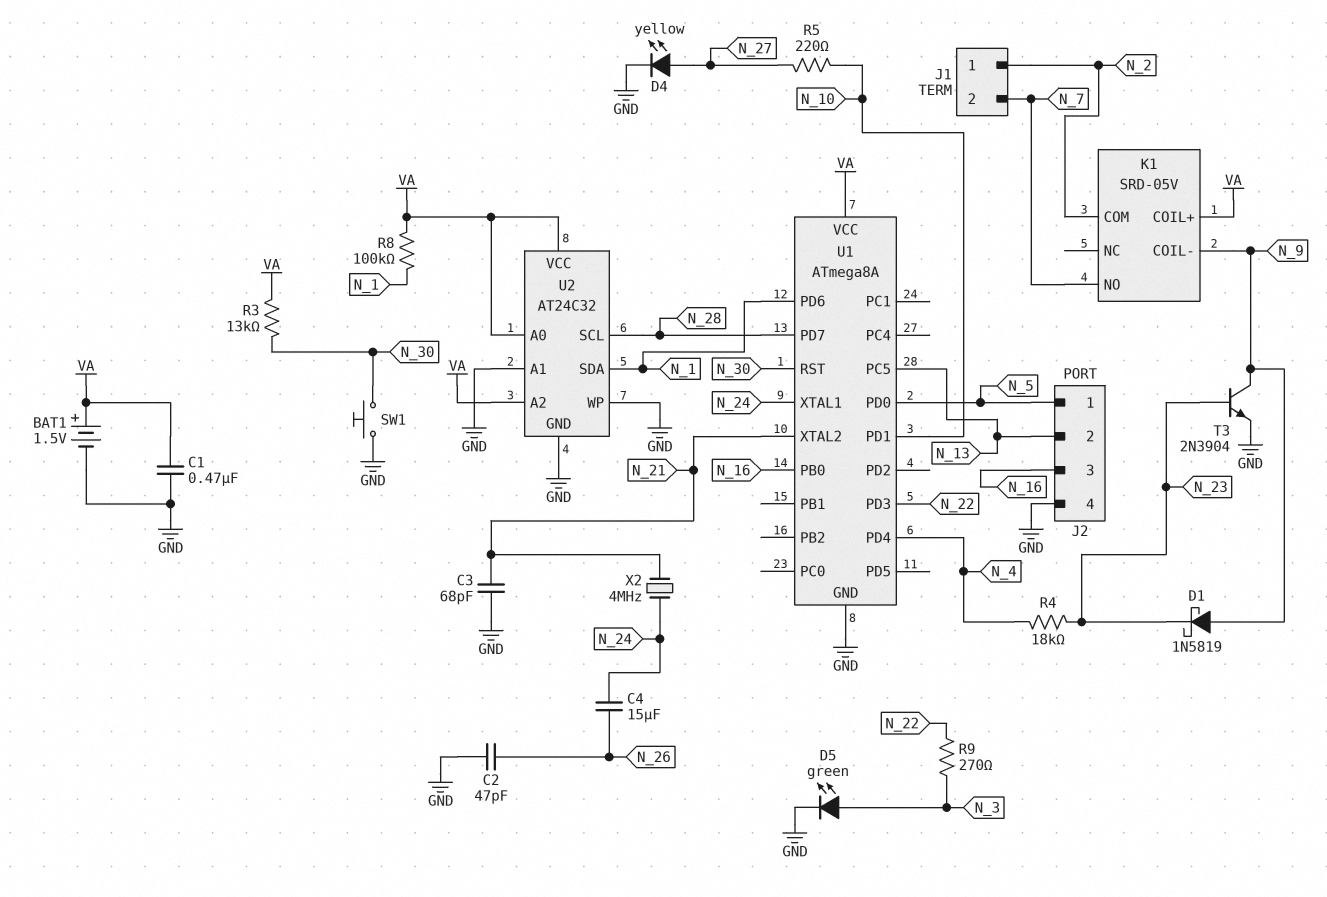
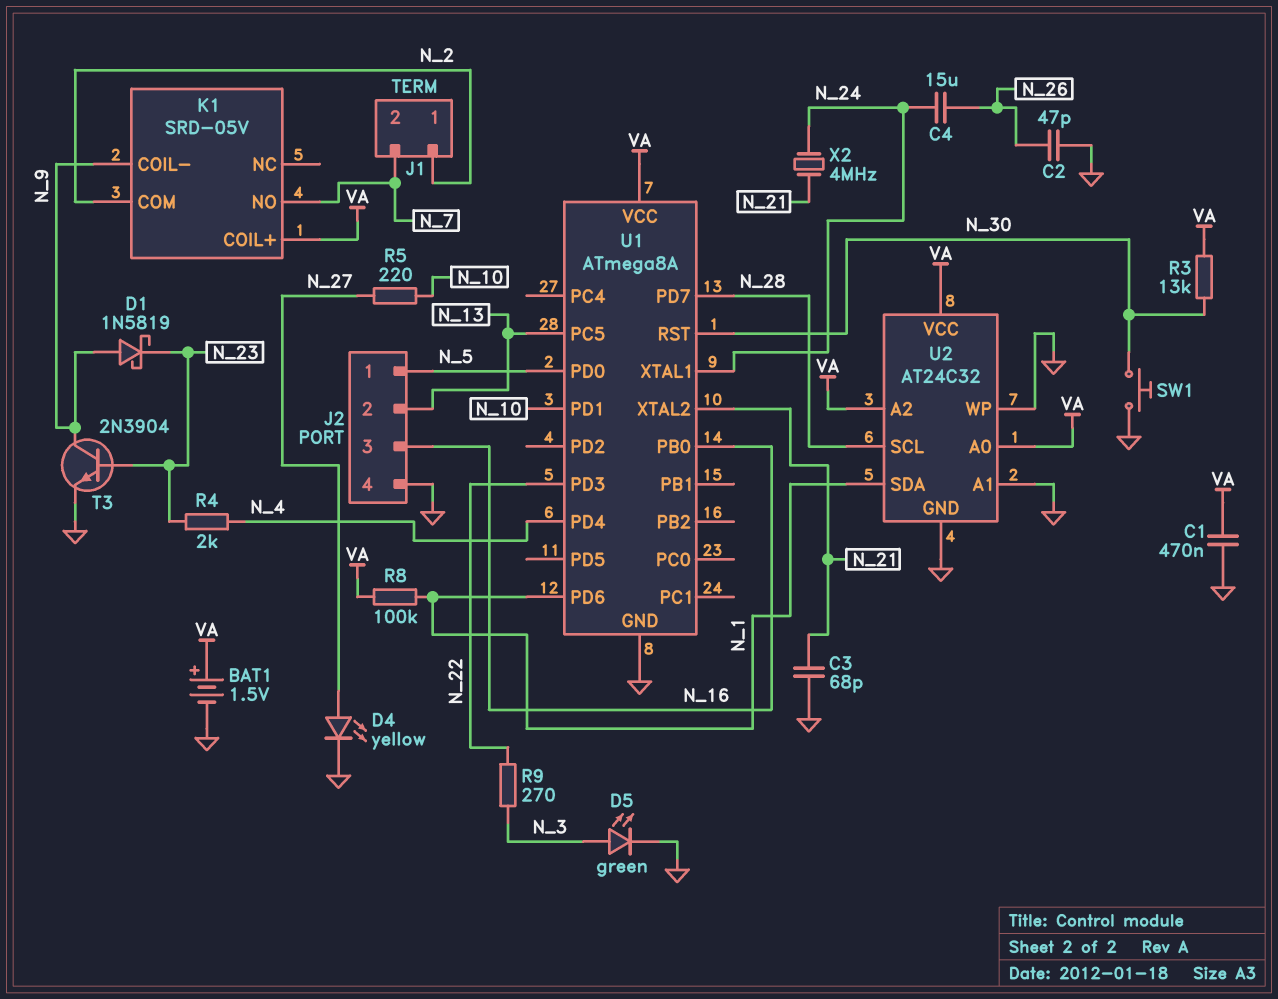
R4: 18k (N_4, N_23) -> 2k (N_4, N_23)

